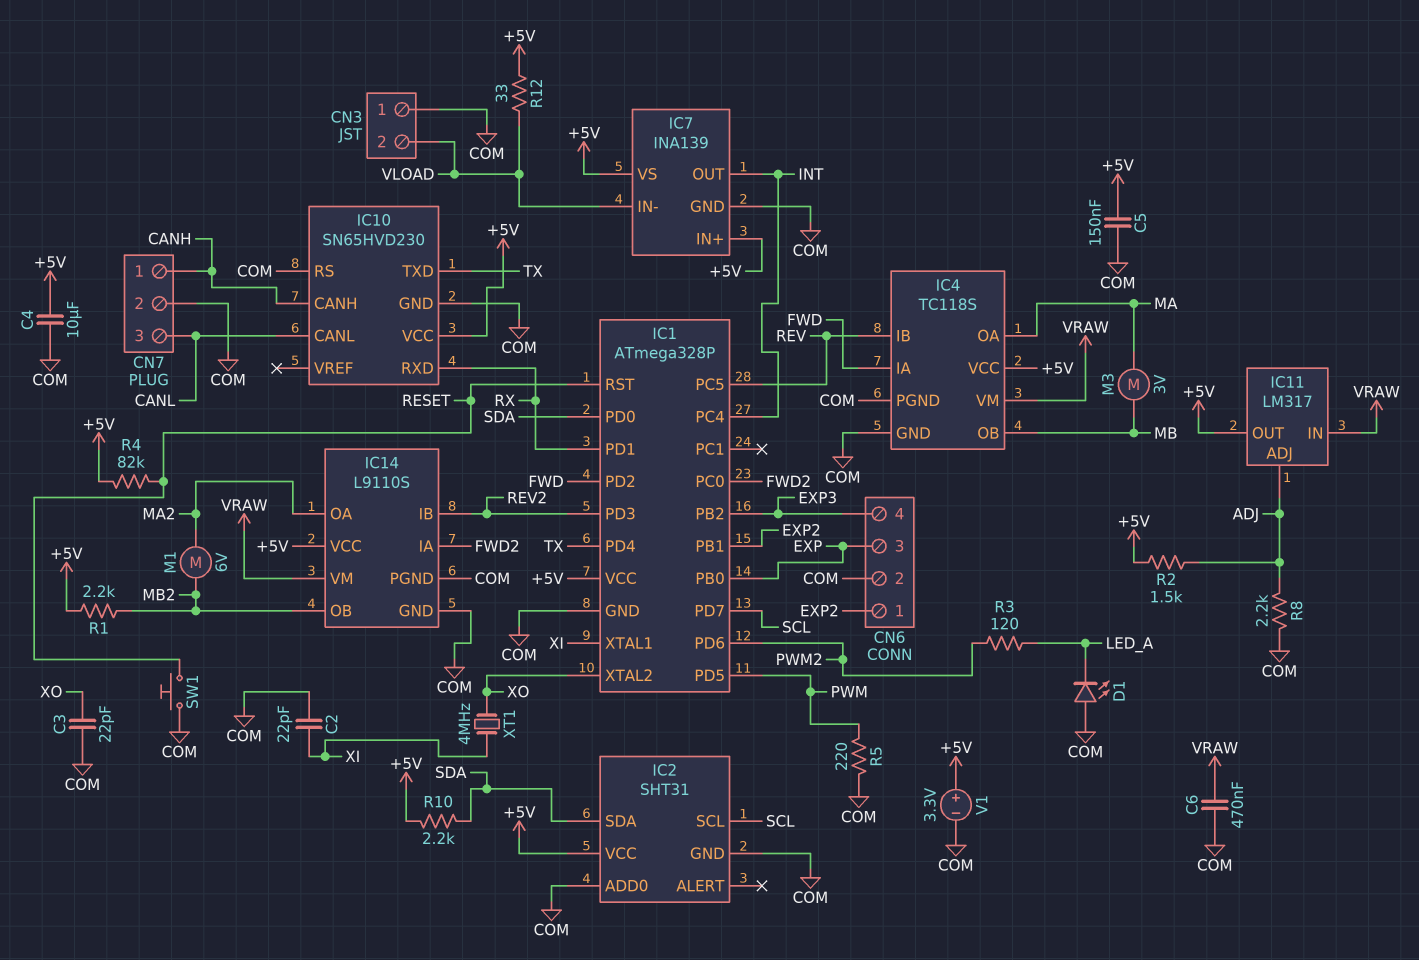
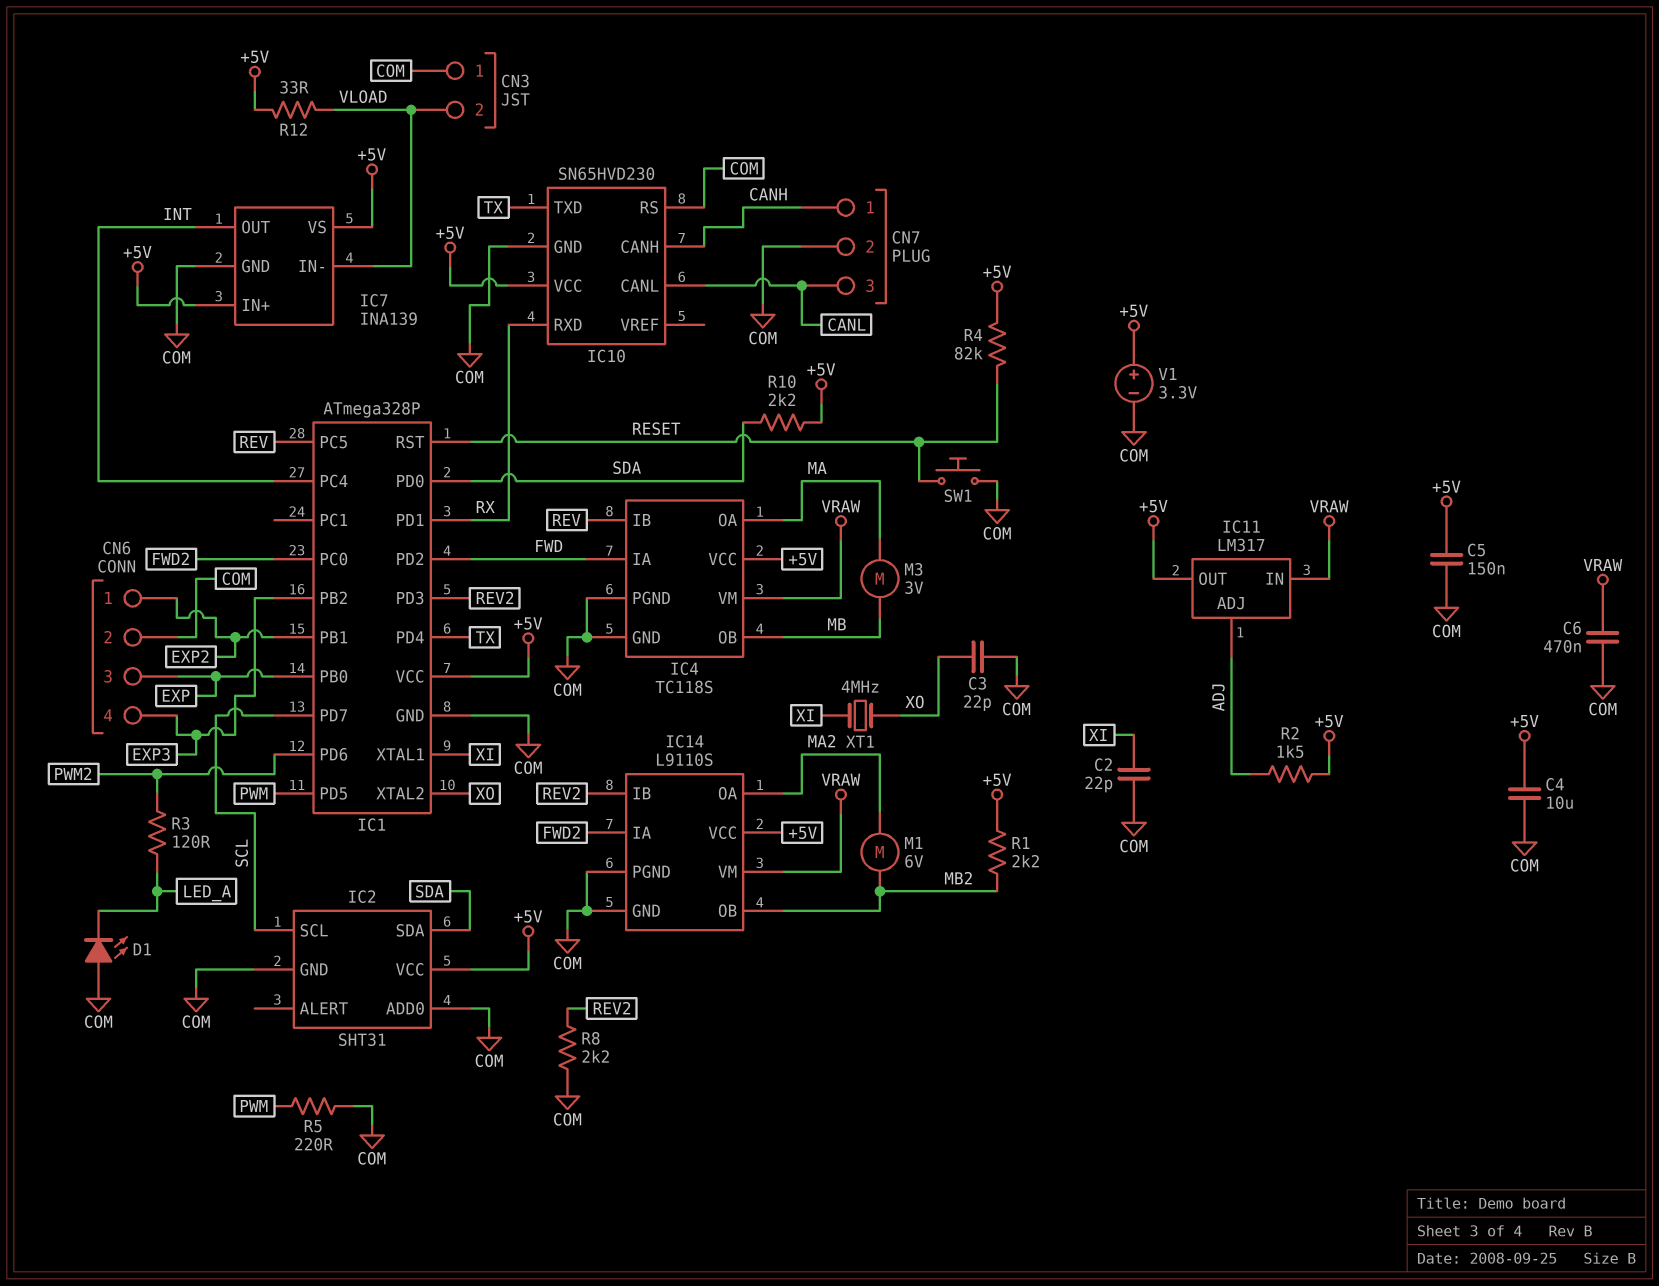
R8: 2.2k (ADJ, COM) -> 2.2k (COM, REV2)

